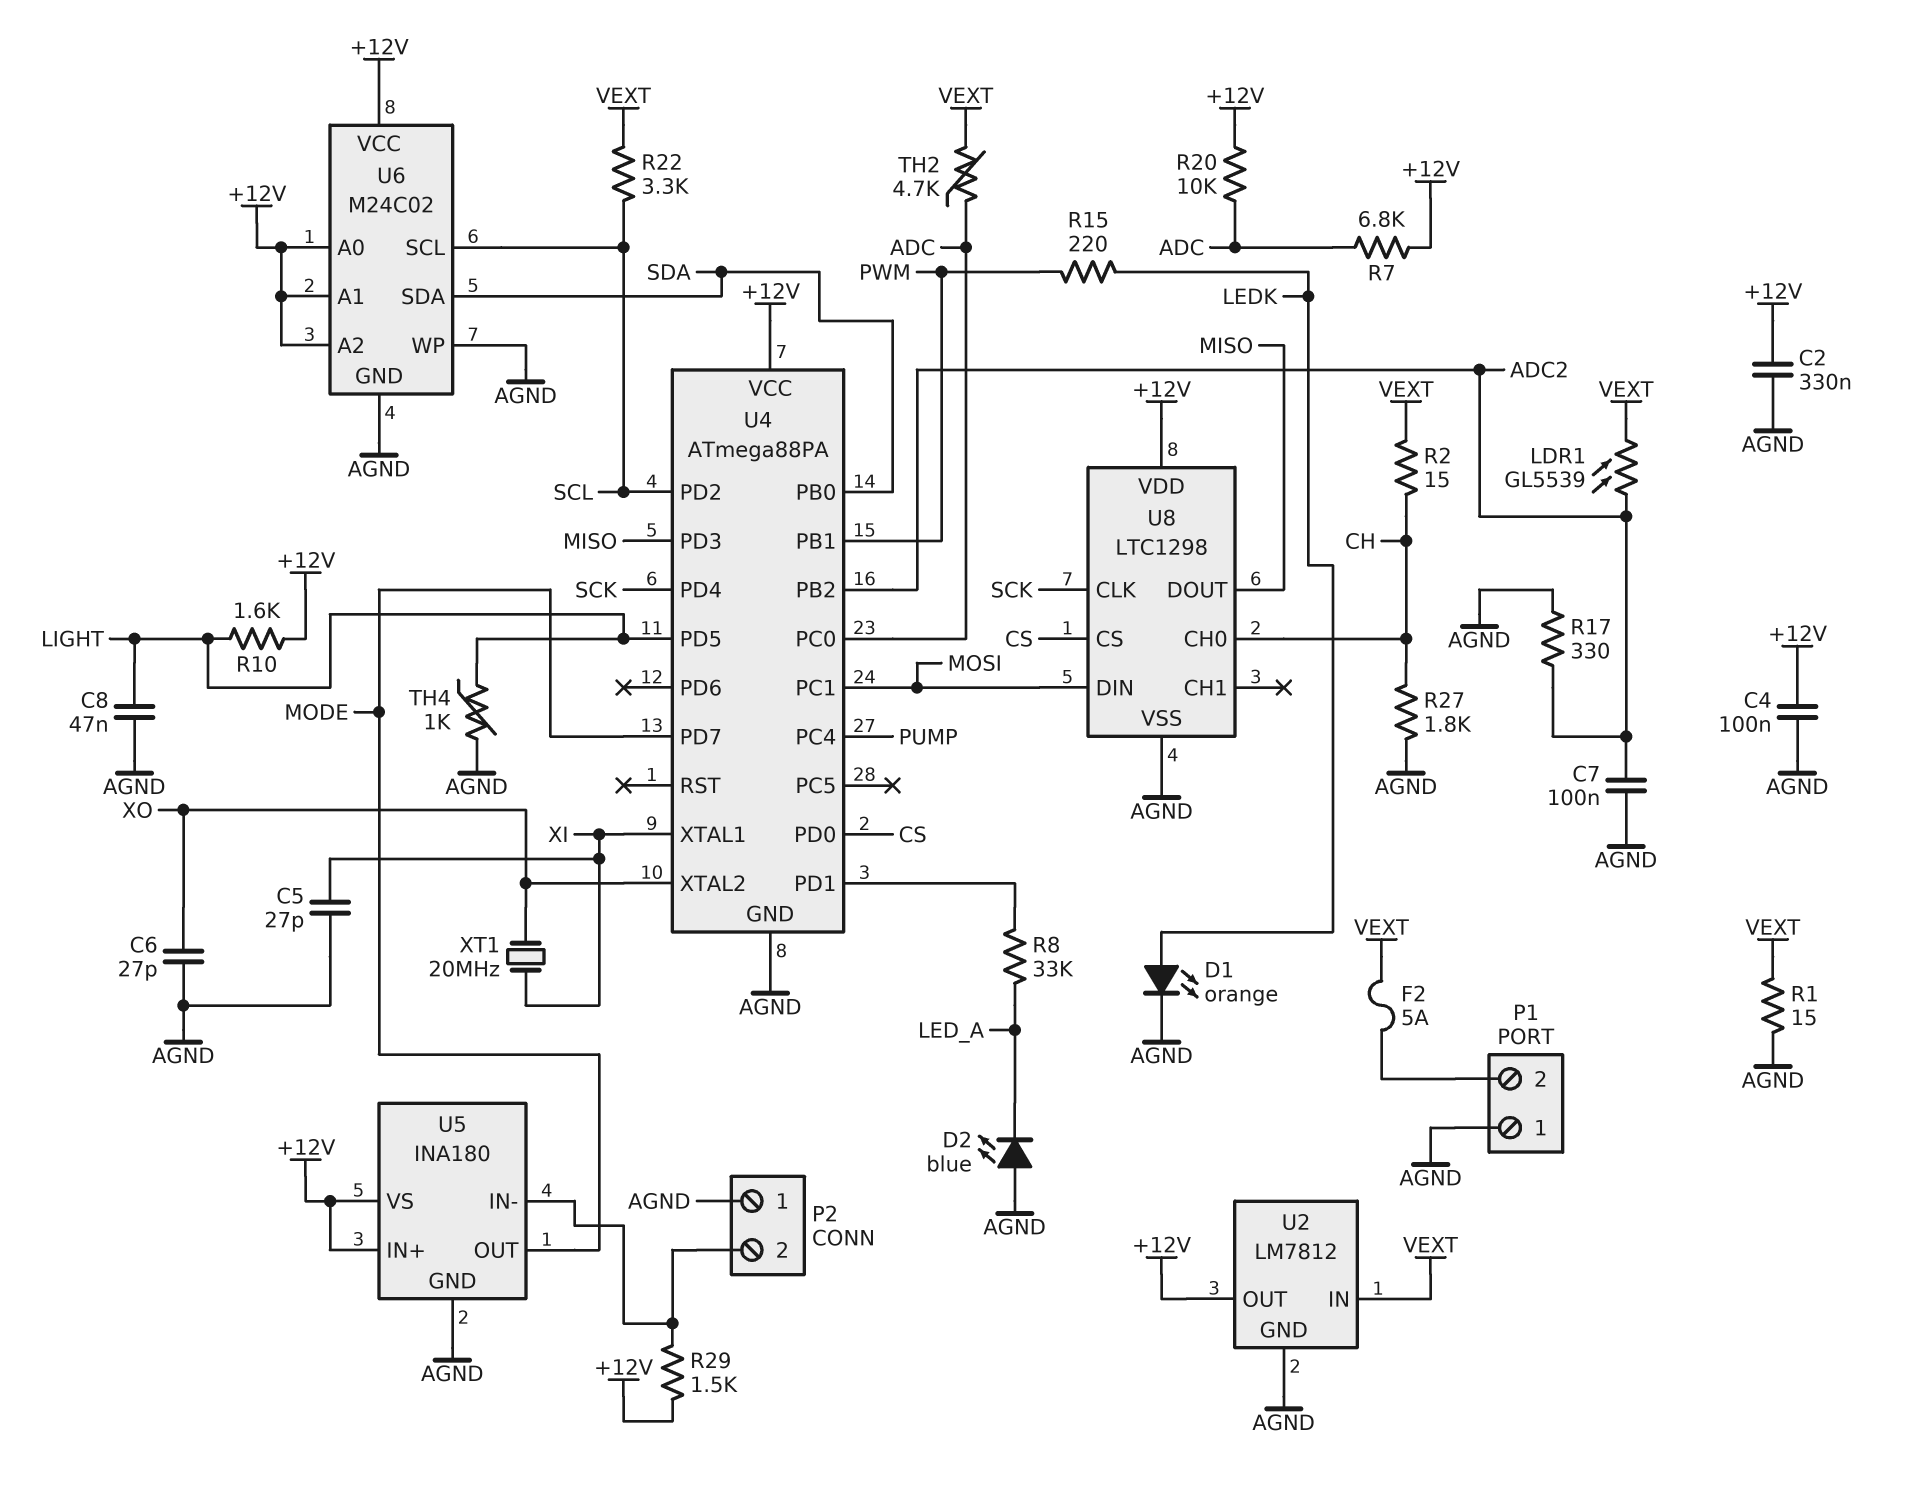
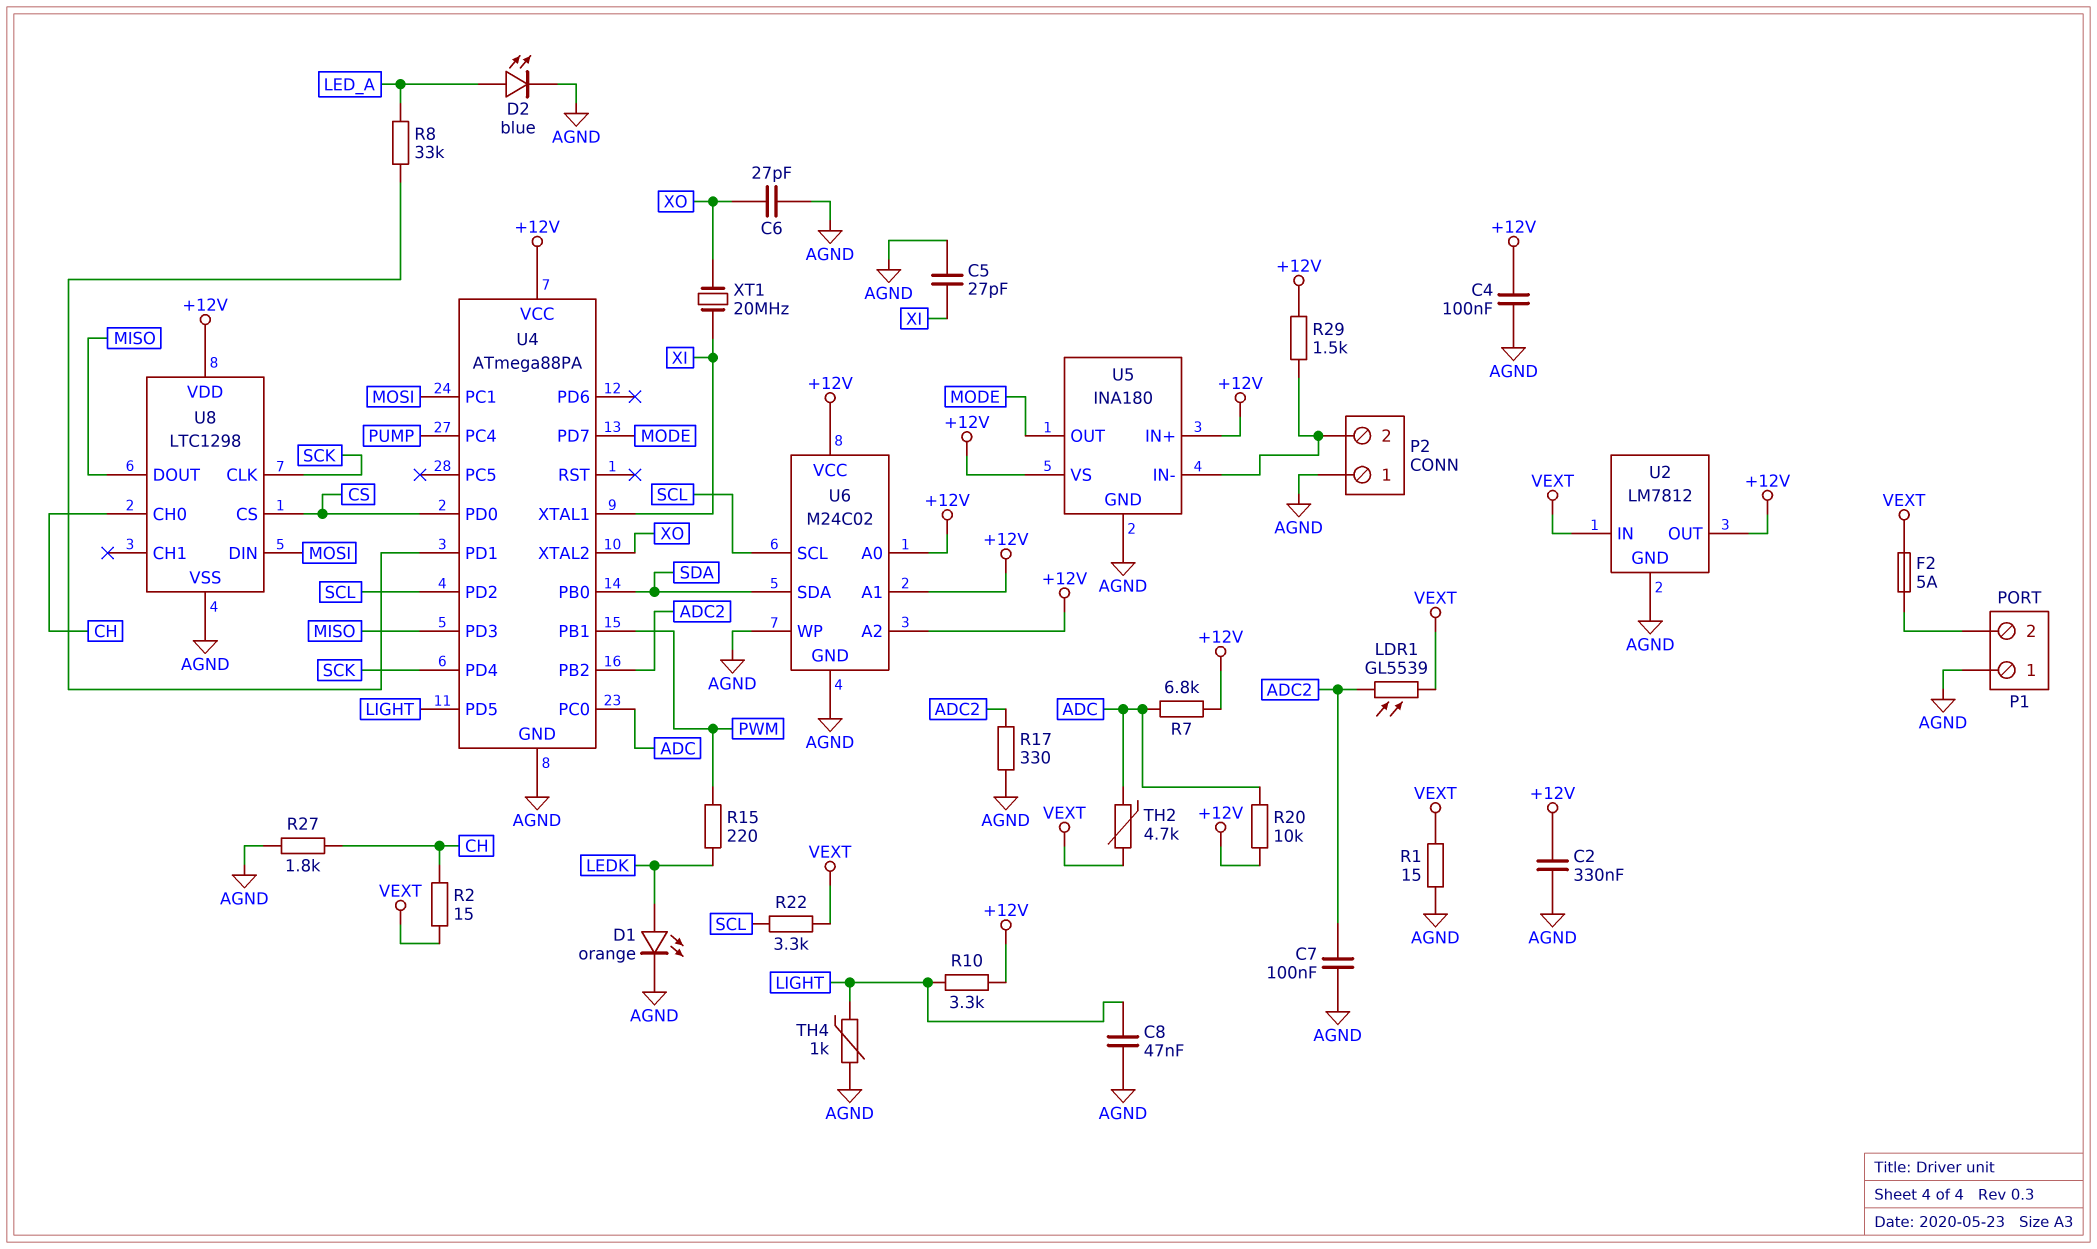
D2: LED blue (A AGND, K LED_A) -> LED blue (A LED_A, K AGND)
R10: 1.6k (+12V, LIGHT) -> 3.3k (+12V, LIGHT)

